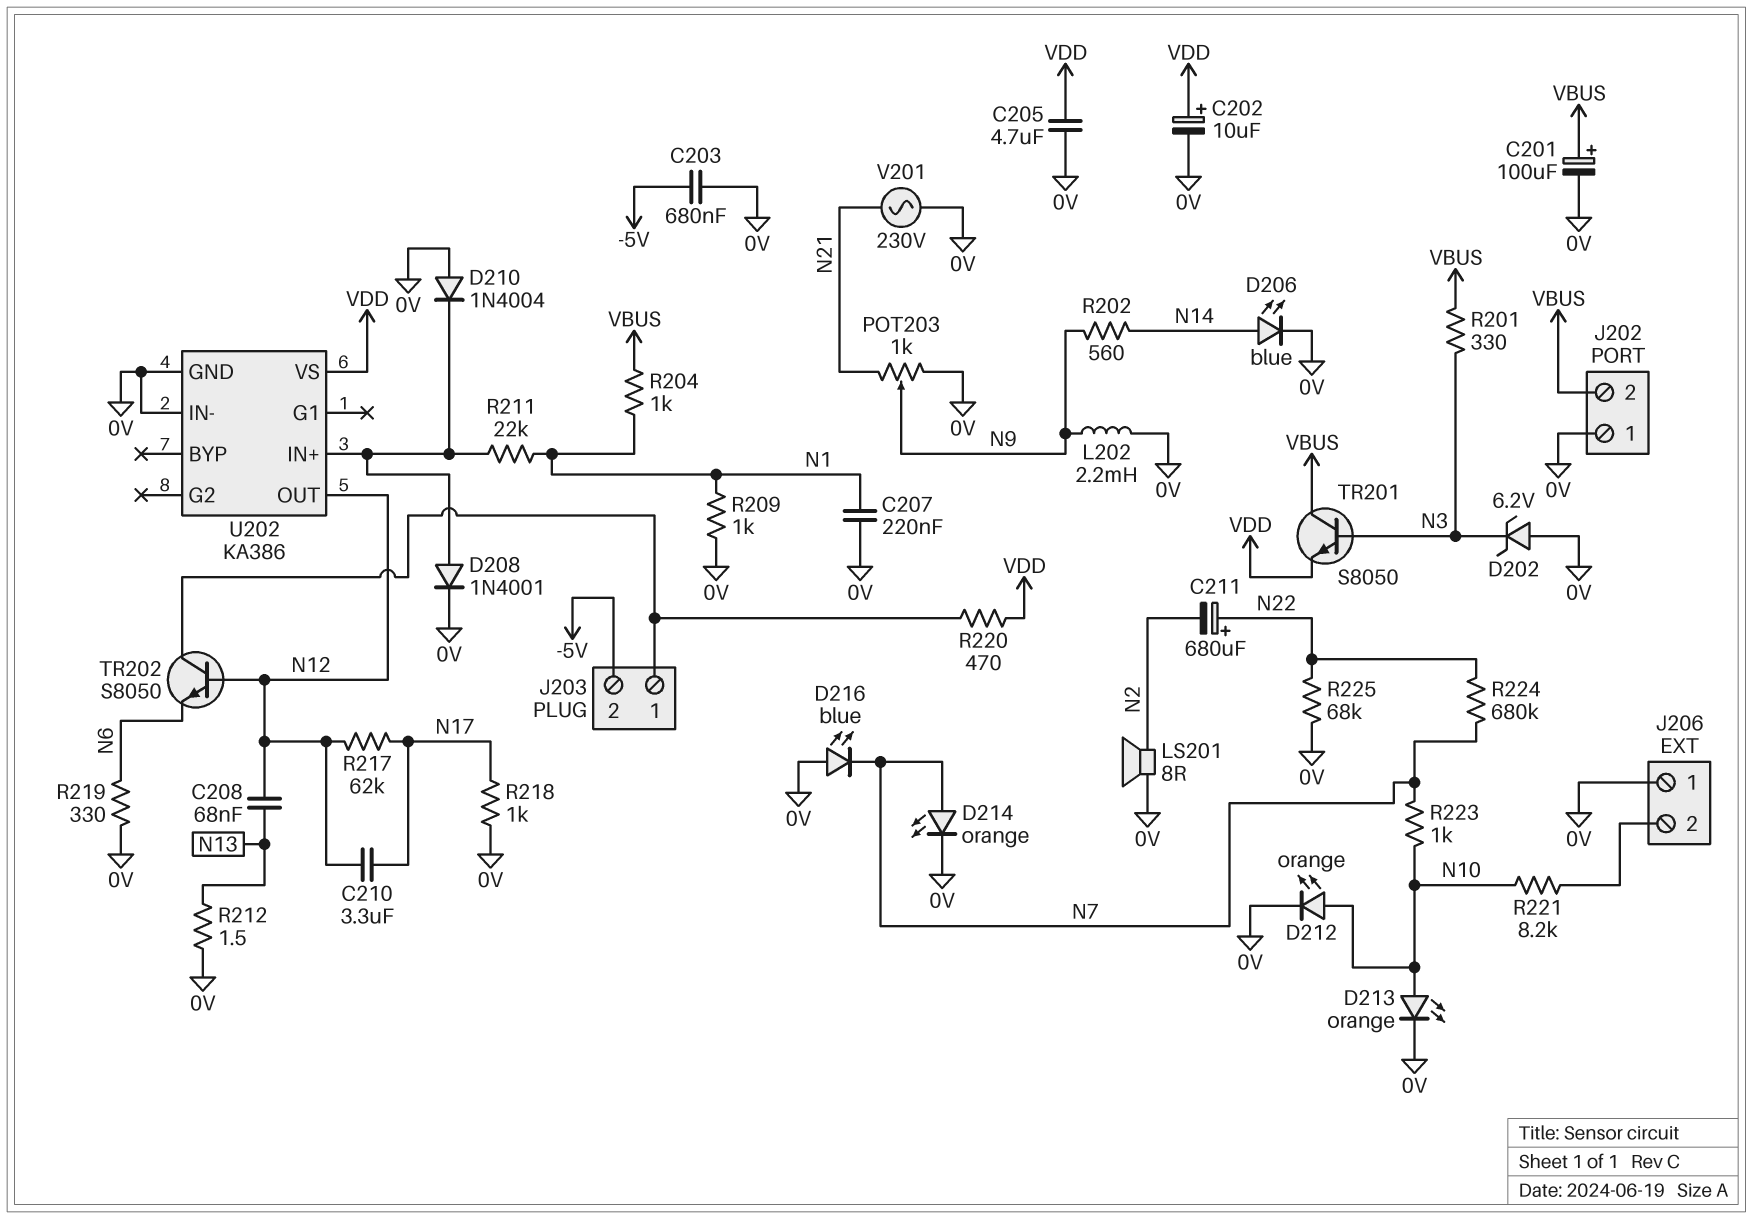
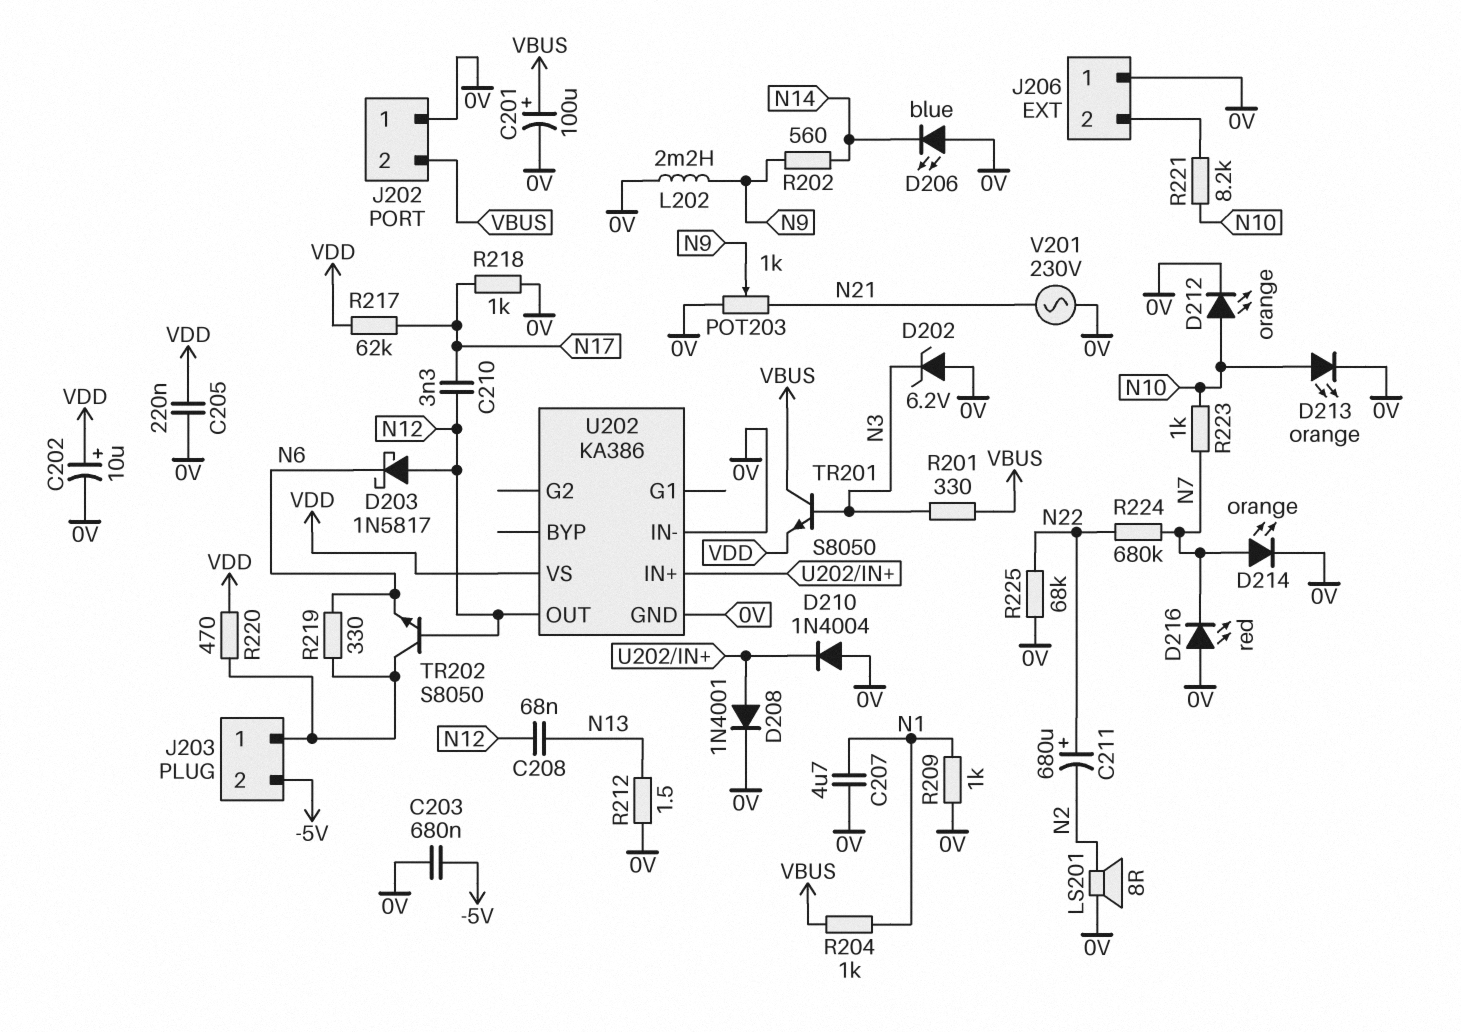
C205: 4.7uF (0V, VDD) -> 220nF (0V, VDD)
C207: 220nF (0V, N1) -> 4.7uF (0V, N1)
C210: 3.3uF (N12, N17) -> 3.3nF (N12, N17)
D203: none -> schottky 1N5817 (A N12, K N6)
D206: LED blue (A N14, K 0V) -> LED blue (A 0V, K N14)
D216: LED blue (A 0V, K N7) -> LED red (A 0V, K N7)
R211: 22k (N1, U202/IN+) -> none
R217: 62k (N12, N17) -> 62k (N17, VDD)
R219: 330 (0V, N6) -> 330 (J203/1, N6)

